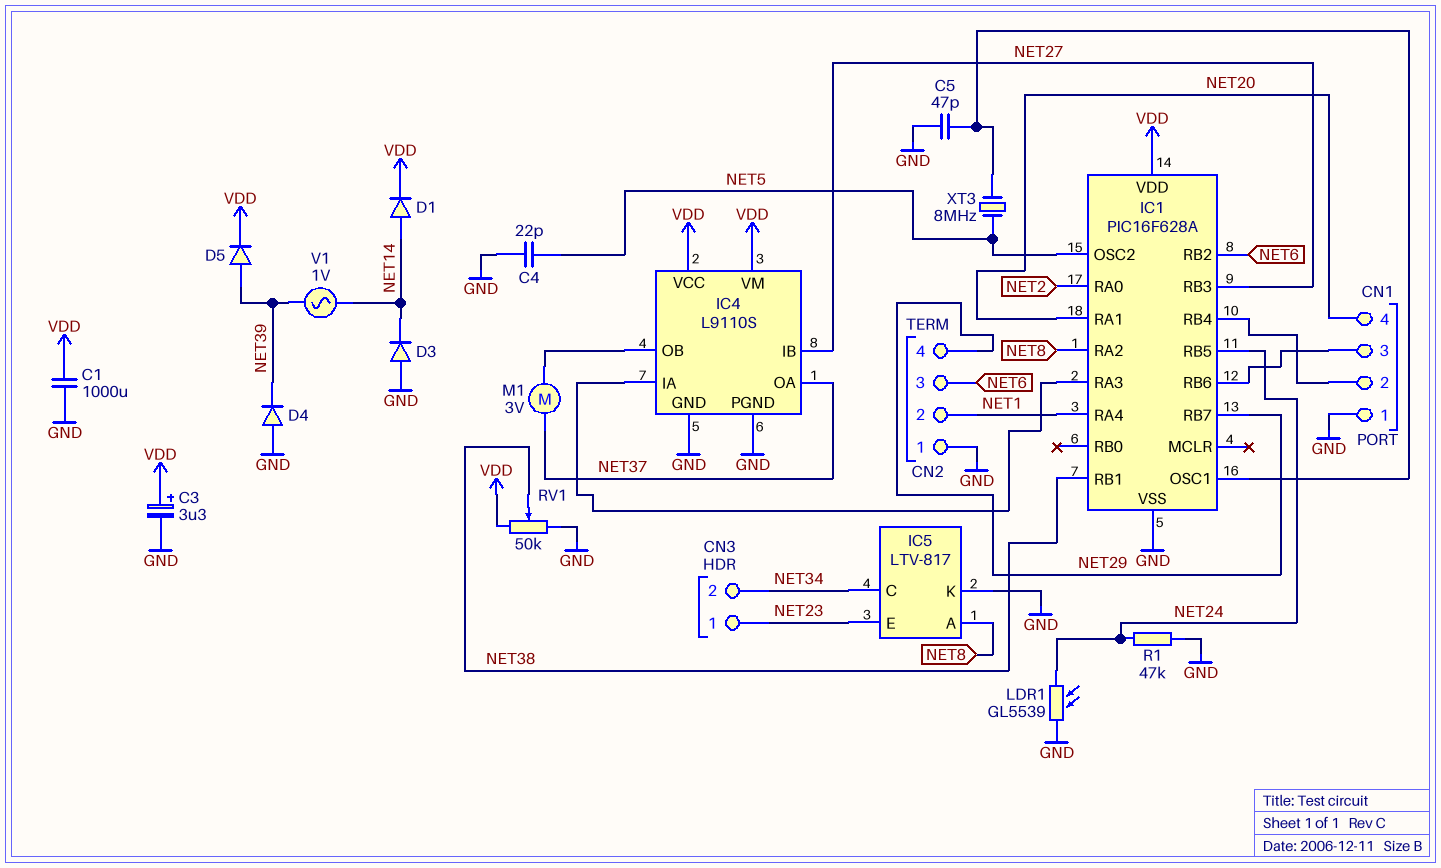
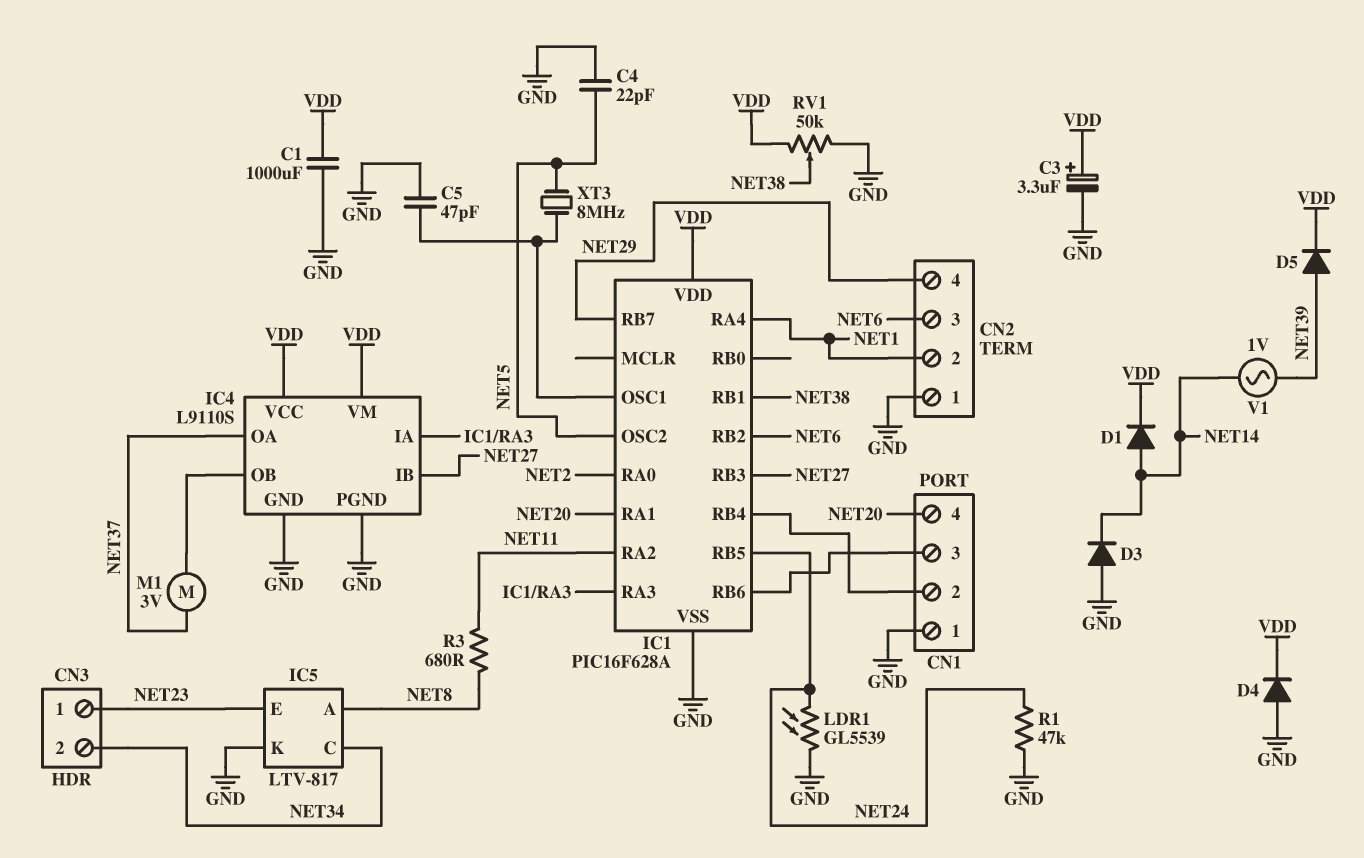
D4: diode (A GND, K NET39) -> diode (A GND, K VDD)
IC1 pin RA2: NET8 -> NET11
R3: none -> 680 (NET8, NET11)

